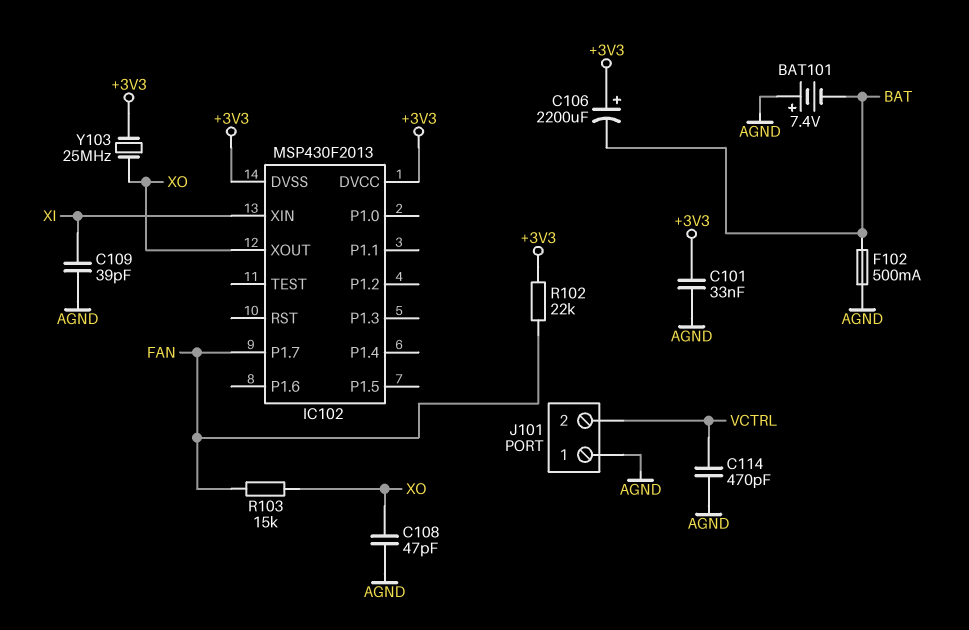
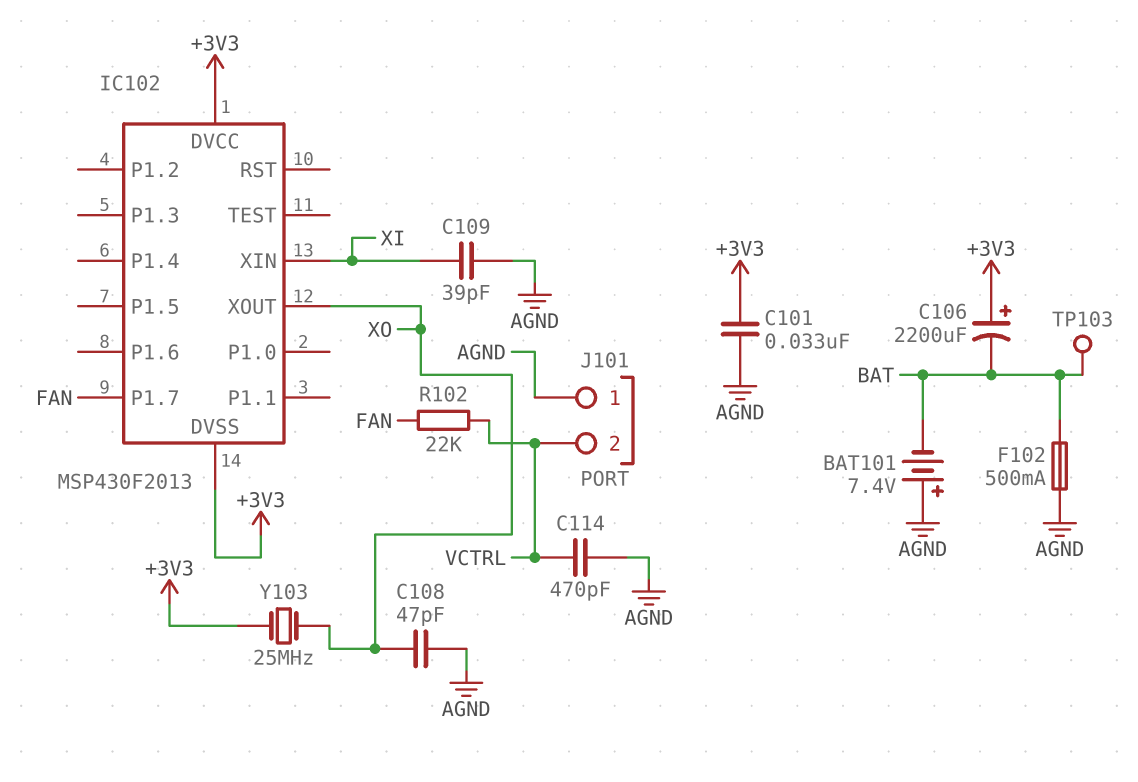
R102: 22k (+3V3, FAN) -> 22k (FAN, VCTRL)
R103: 15k (FAN, XO) -> none
TP103: none -> test point (BAT)

